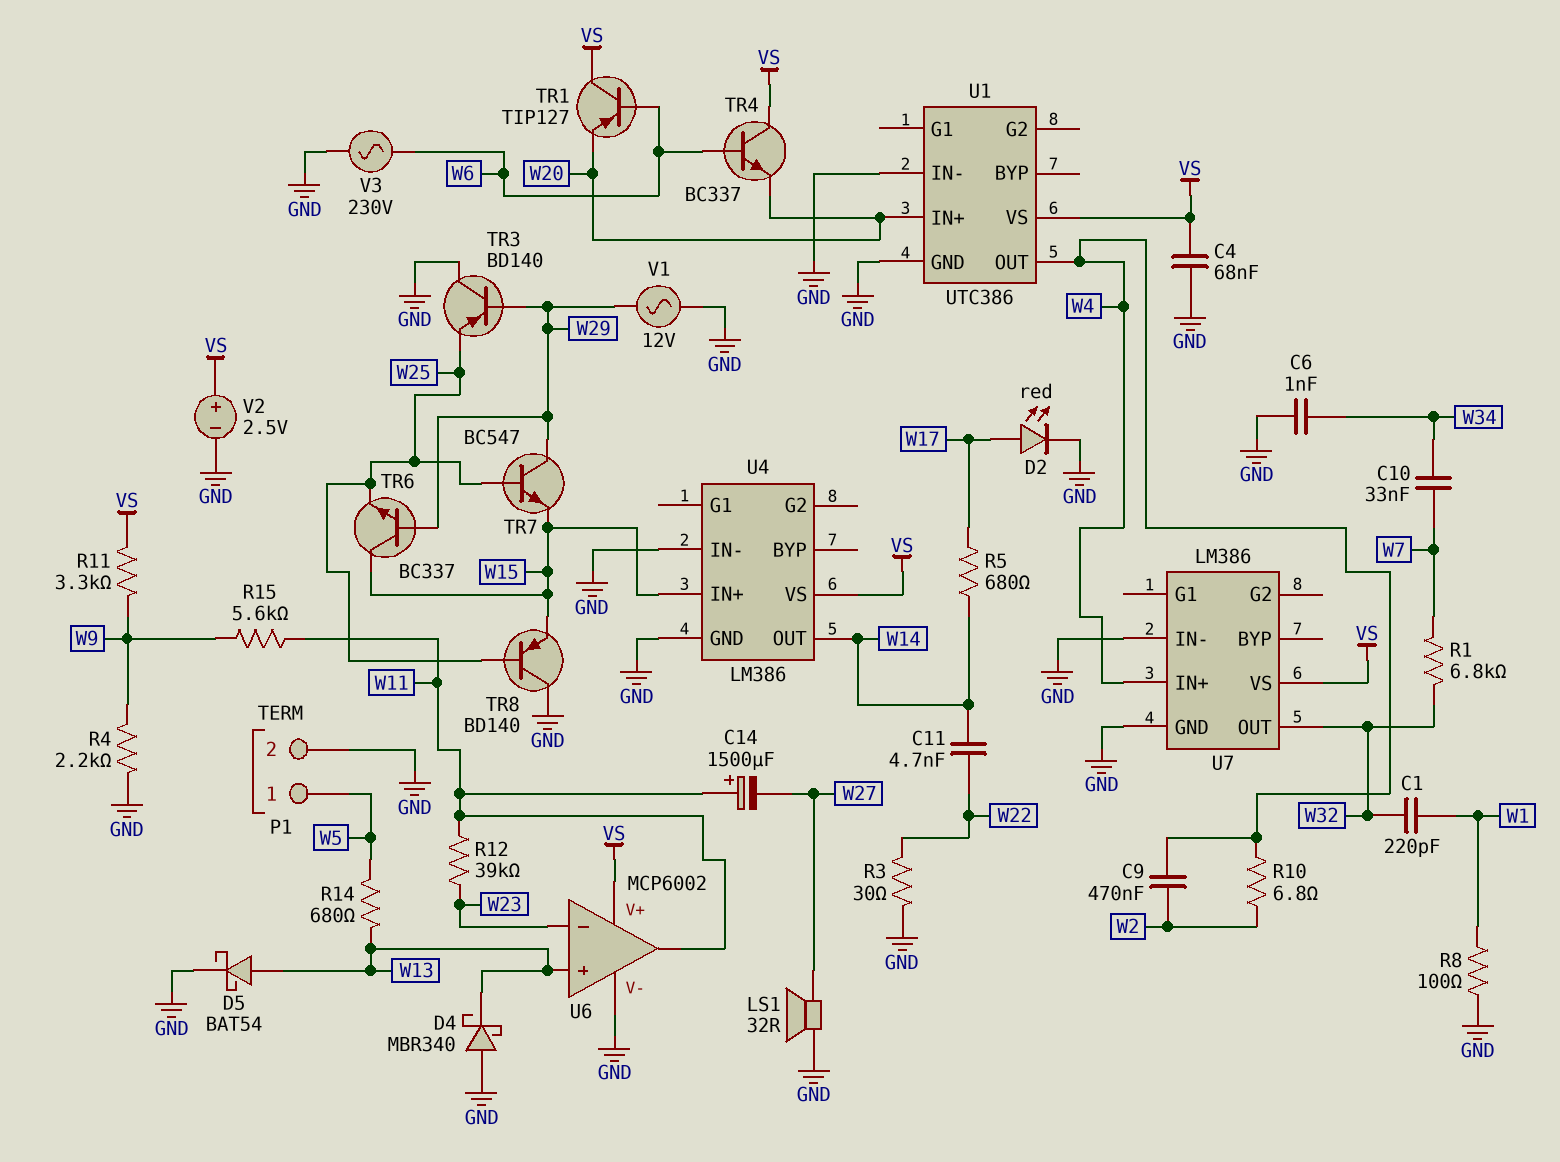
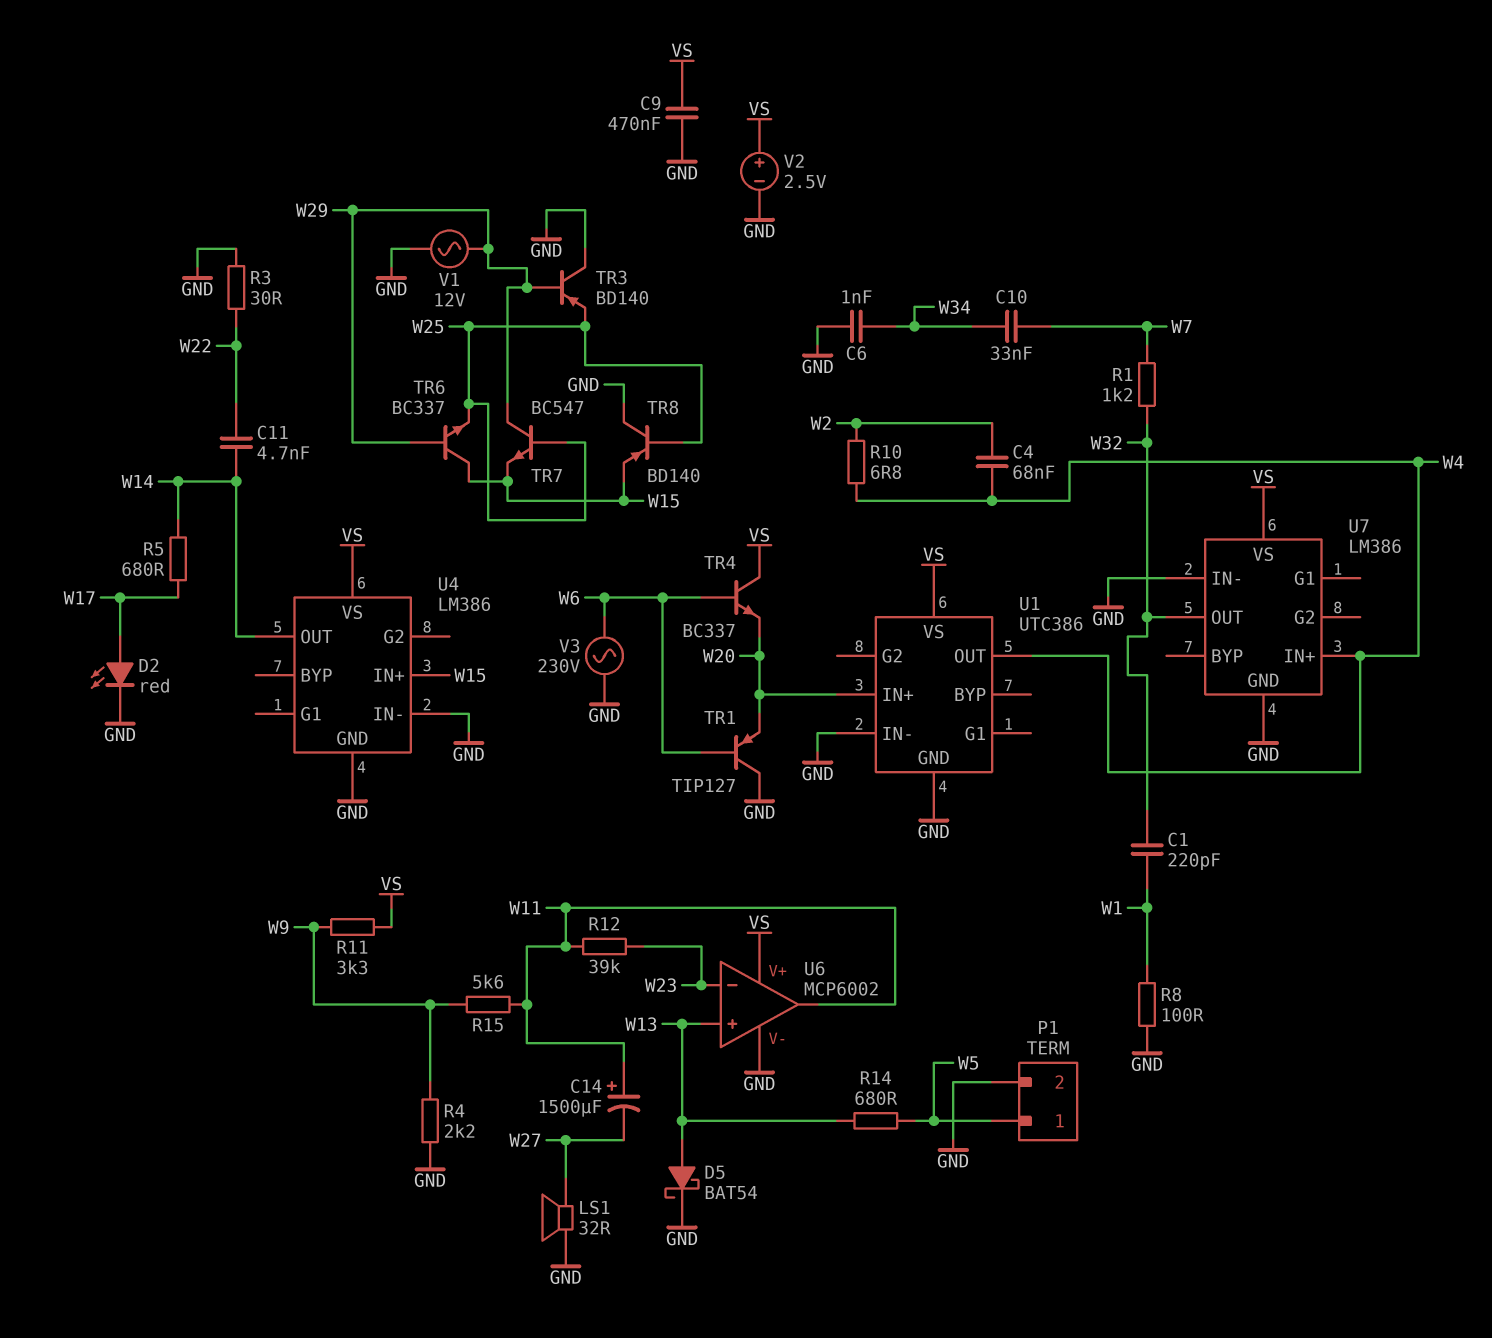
C4: 68nF (GND, VS) -> 68nF (W2, W4)
C9: 470nF (W2, W4) -> 470nF (GND, VS)
D4: schottky MBR340 (A GND, K W13) -> none
R1: 6.8k (W7, W32) -> 1.2k (W7, W32)
TR1: PNP TIP127 (B W6, C VS, E W20) -> PNP TIP127 (B W6, C GND, E W20)

